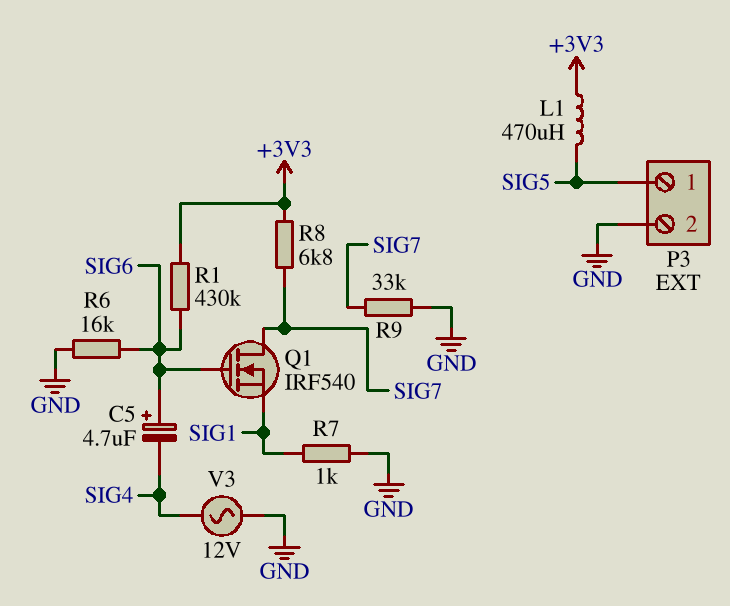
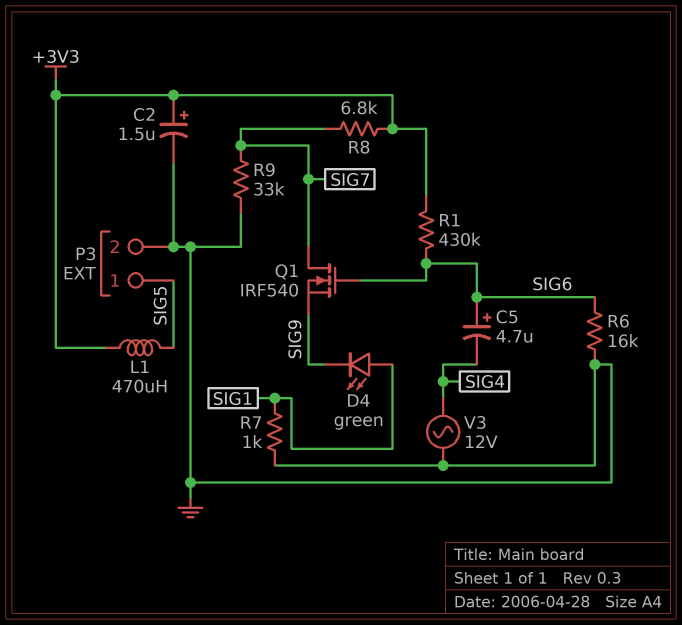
C2: none -> 1.5uF (plus +3V3, minus GND)
D4: none -> LED green (A SIG1, K SIG9)
Q1: NMOS IRF540 (G SIG6, D SIG7, S SIG1) -> NMOS IRF540 (G SIG6, D SIG7, S SIG9)

